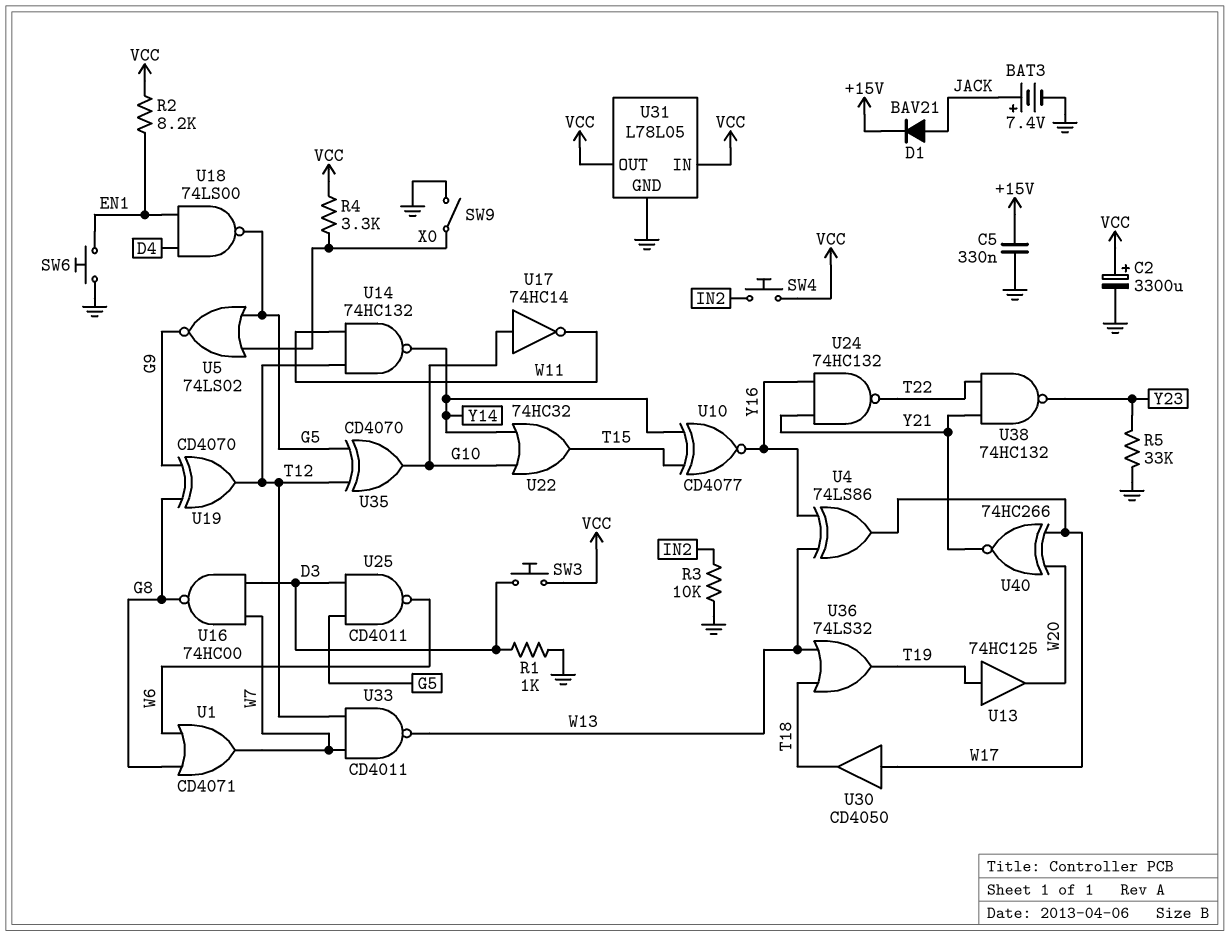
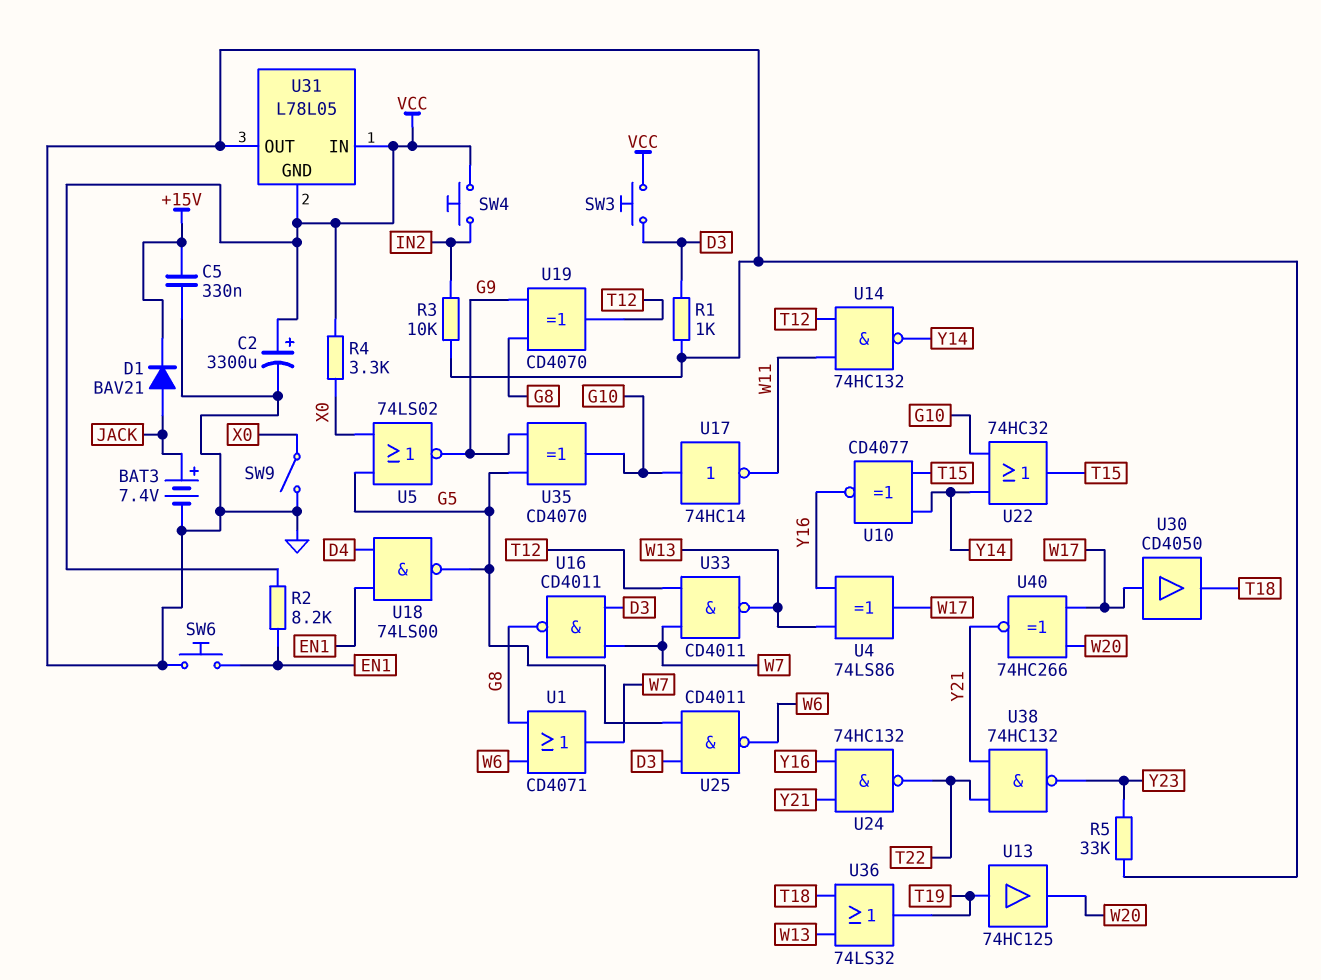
U16: NAND 74HC00 (in D3, in W7, out G8) -> NAND CD4011 (in D3, in W7, out G8)
U31 pin GND: GND -> VCC
U31 pin OUT: VCC -> GND
U35: XOR CD4070 (in G5, in T12, out G10) -> XOR CD4070 (in G5, in G9, out G10)

